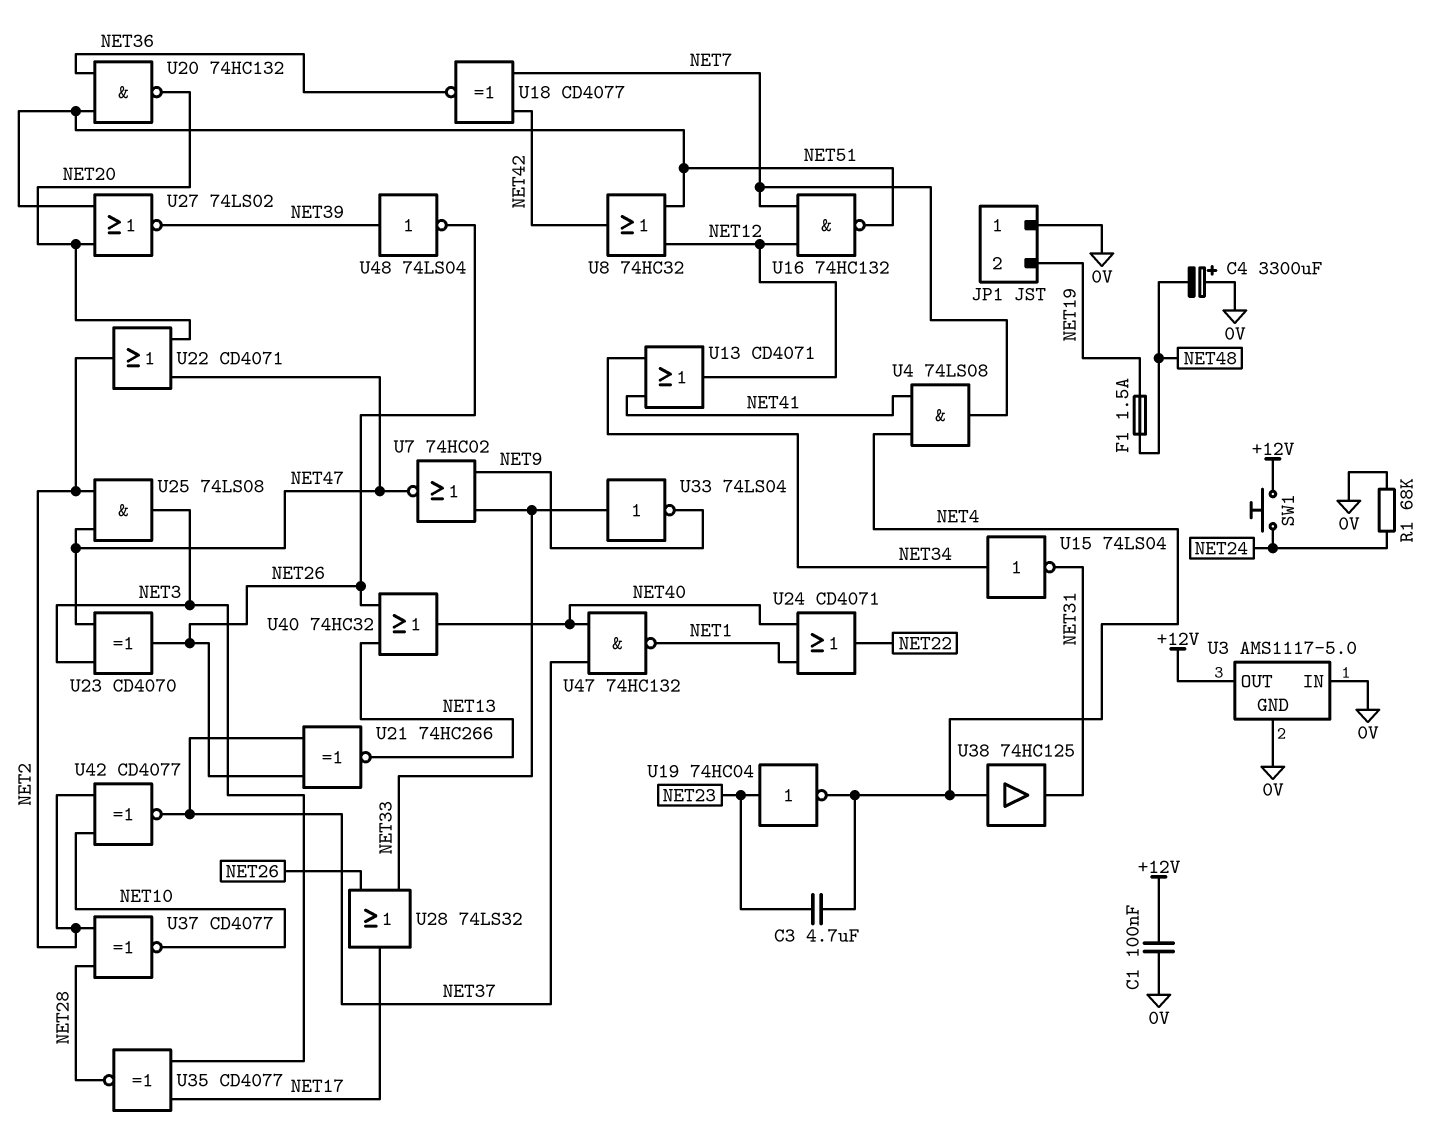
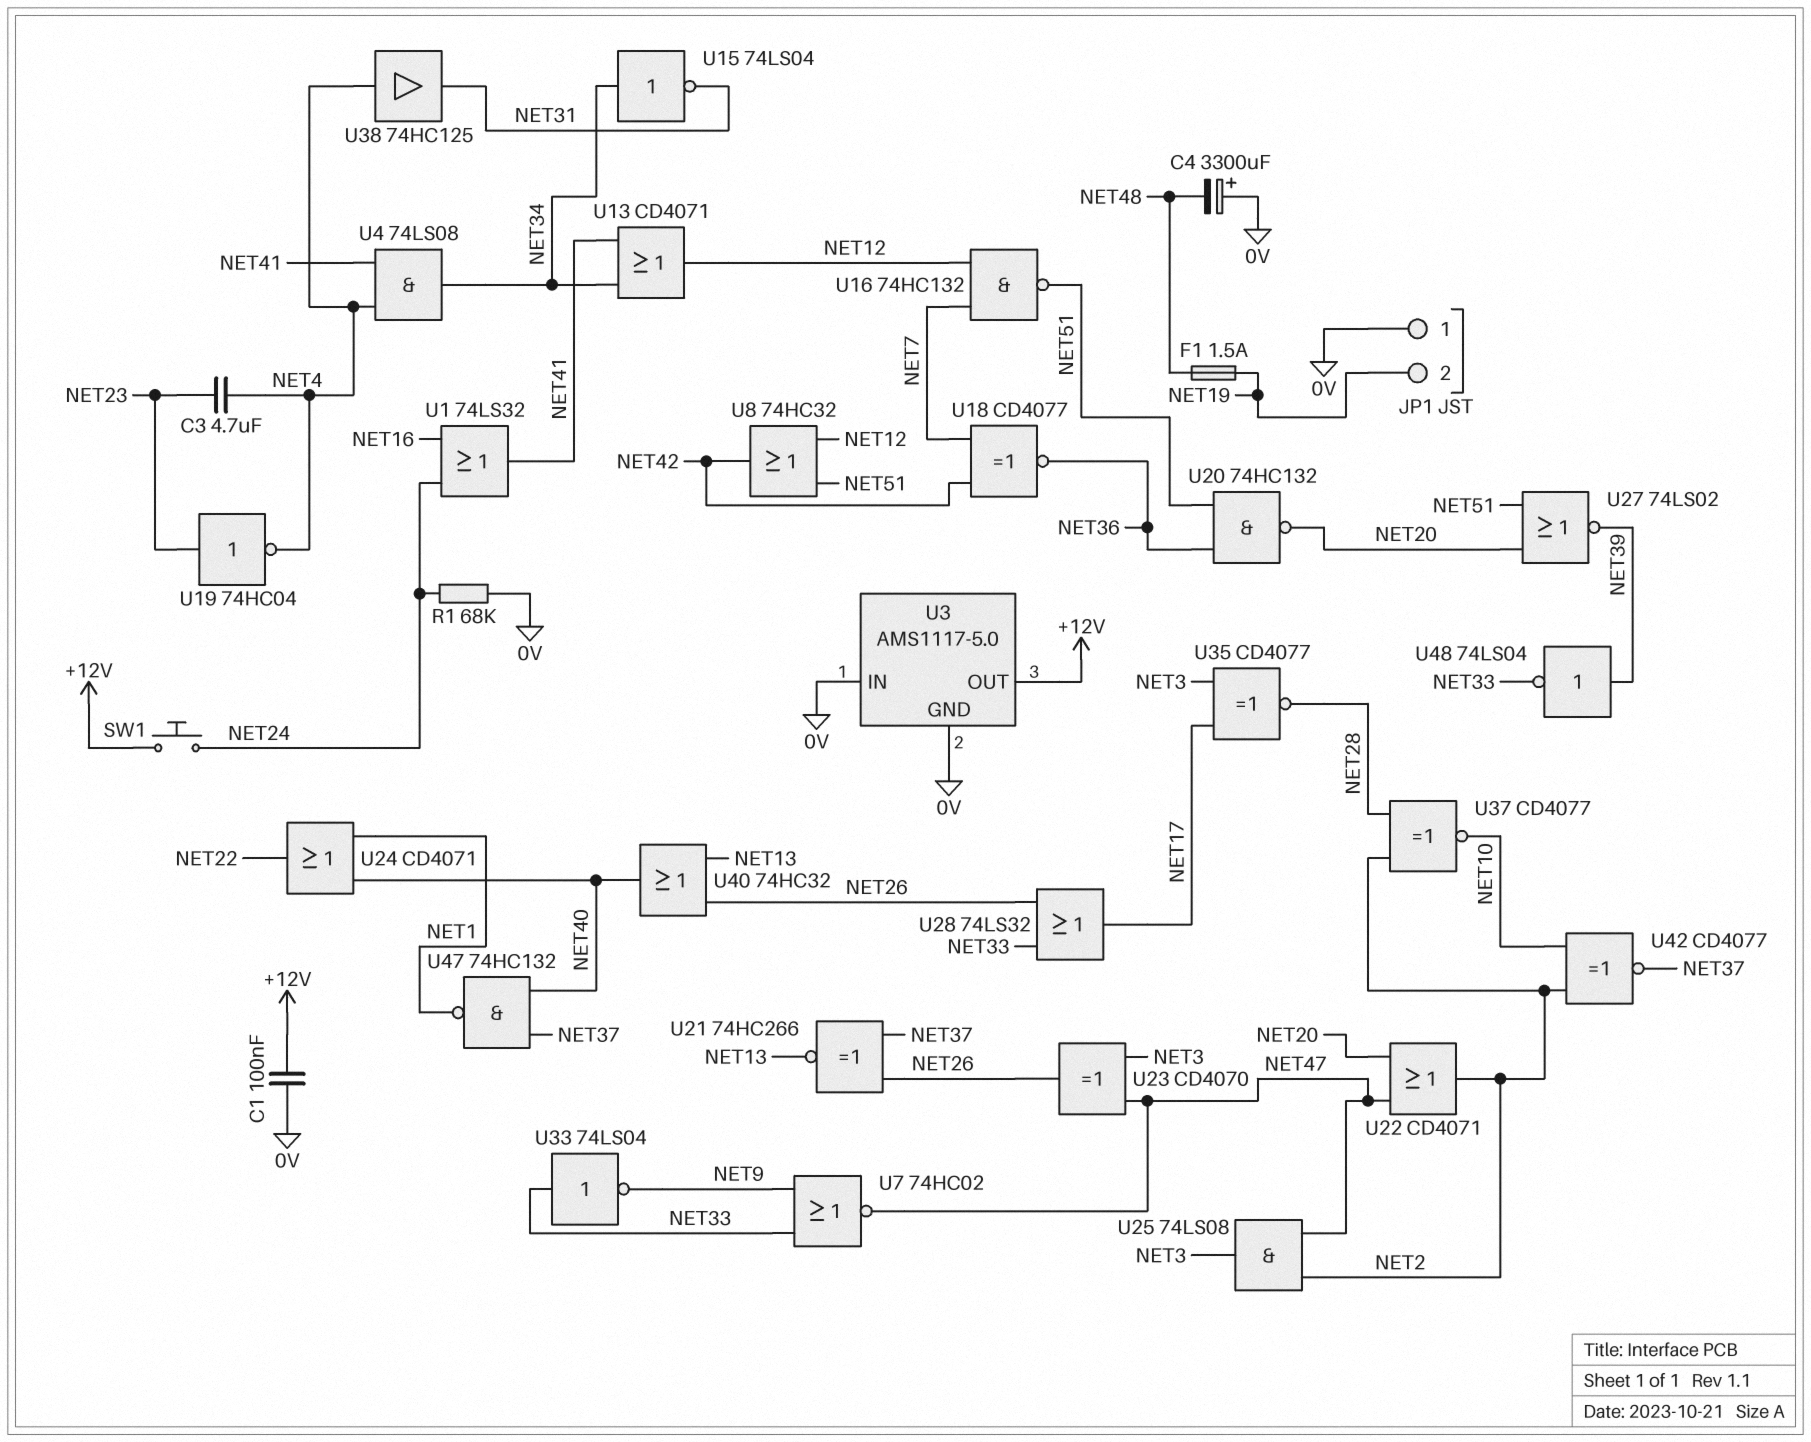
U1: none -> OR 74LS32 (in NET16, in NET24, out NET41)
U4: AND 74LS08 (in NET4, in NET41, out NET7) -> AND 74LS08 (in NET4, in NET41, out NET34)
U48: NOT 74LS04 (in NET39, out NET26) -> NOT 74LS04 (in NET39, out NET33)

